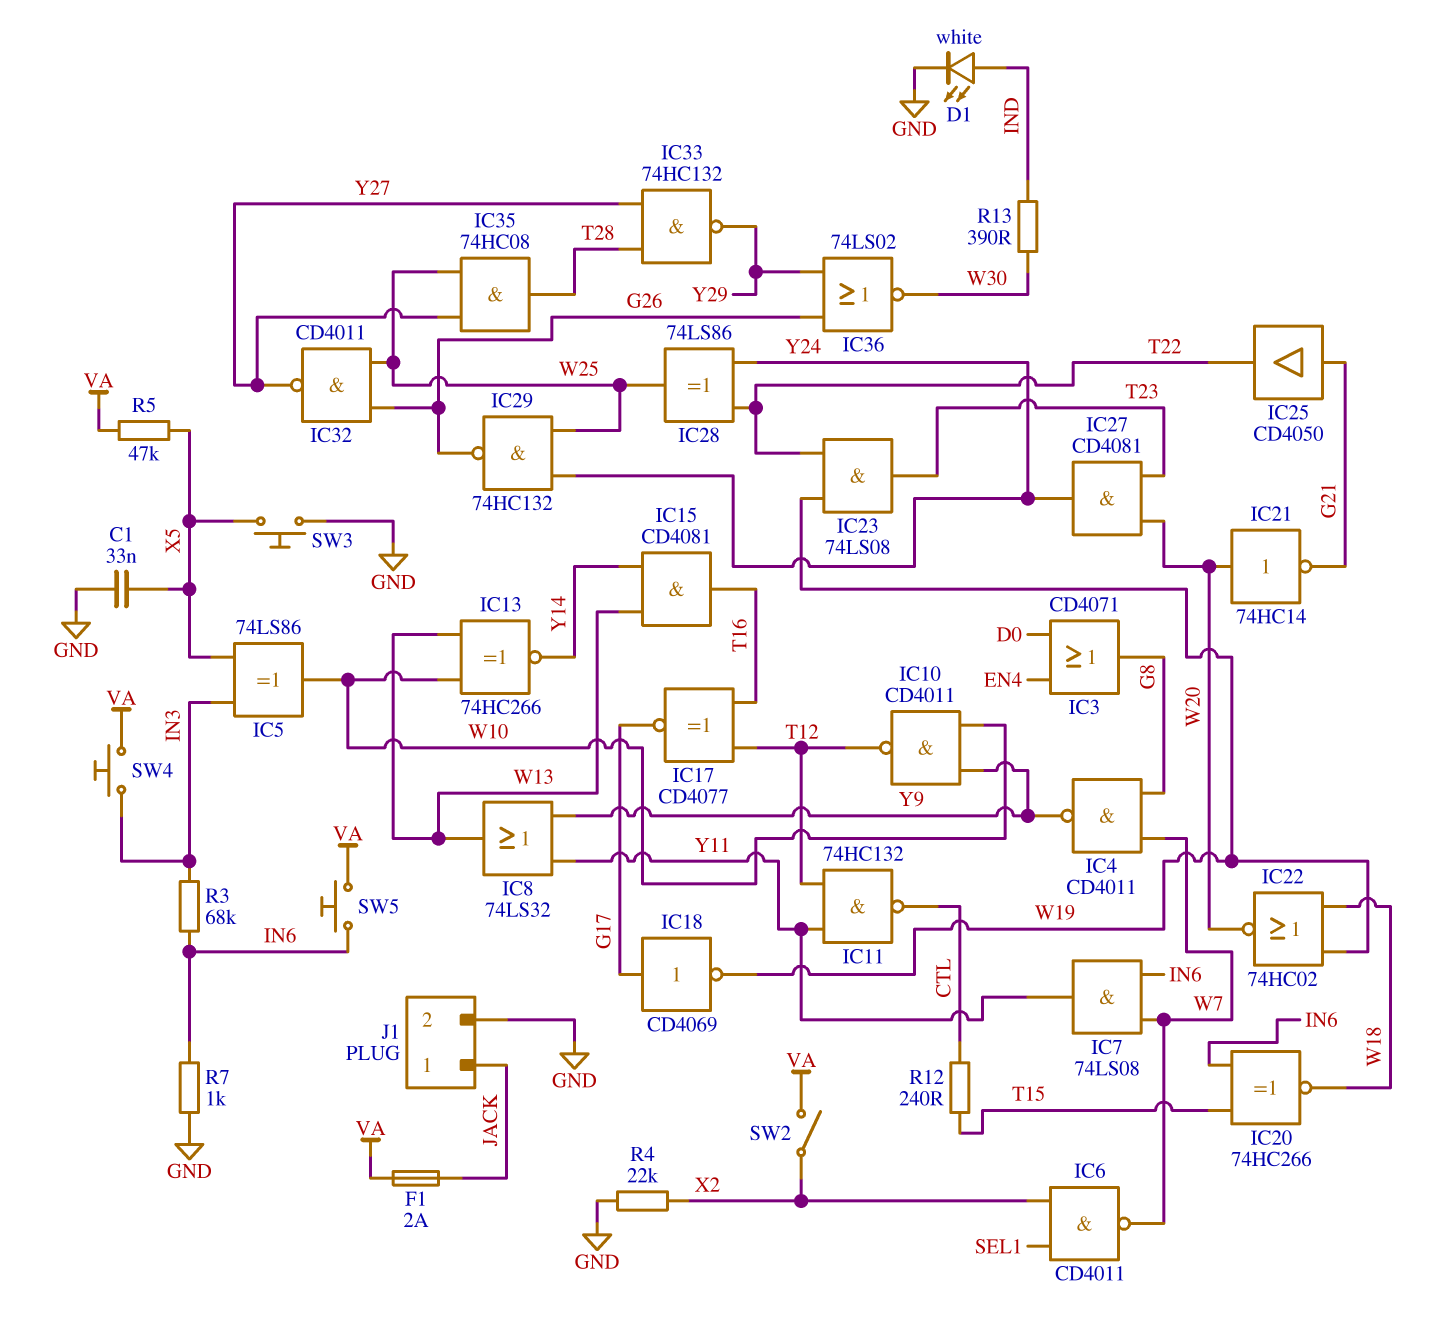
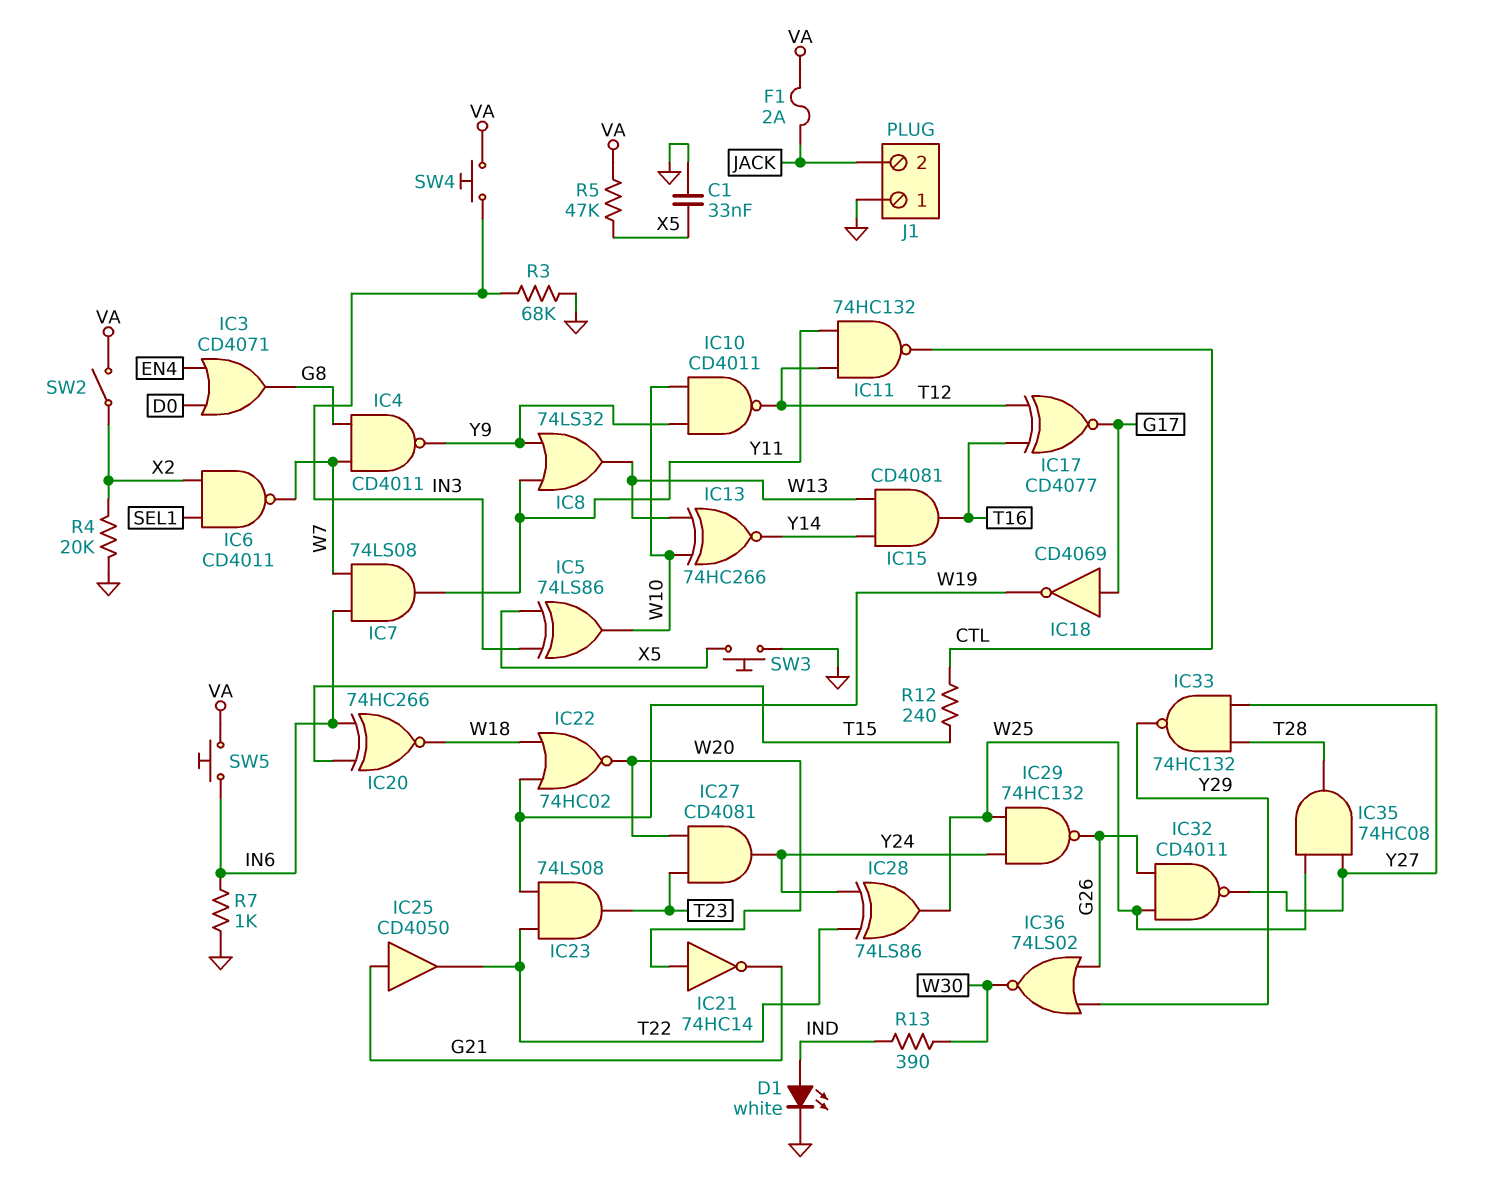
J1 pin 1: JACK -> GND
J1 pin 2: GND -> JACK
R3: 68k (IN3, IN6) -> 68k (GND, IN3)
R4: 22k (GND, X2) -> 20k (GND, X2)

